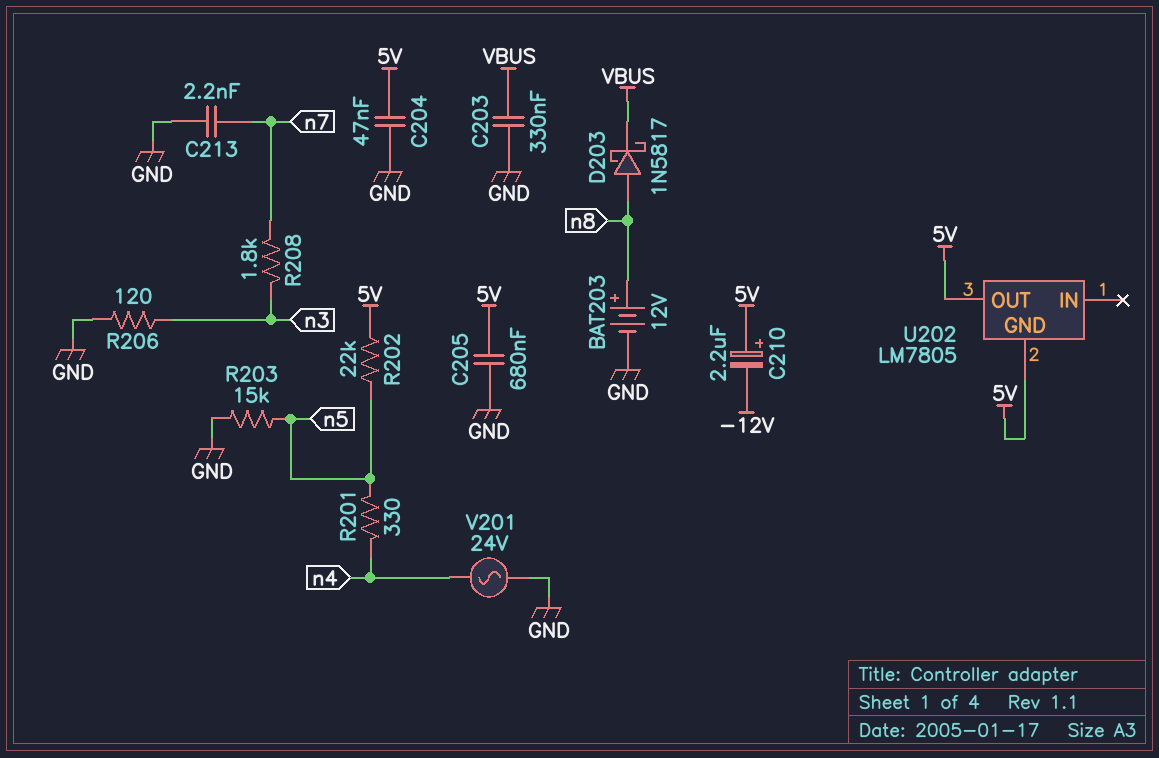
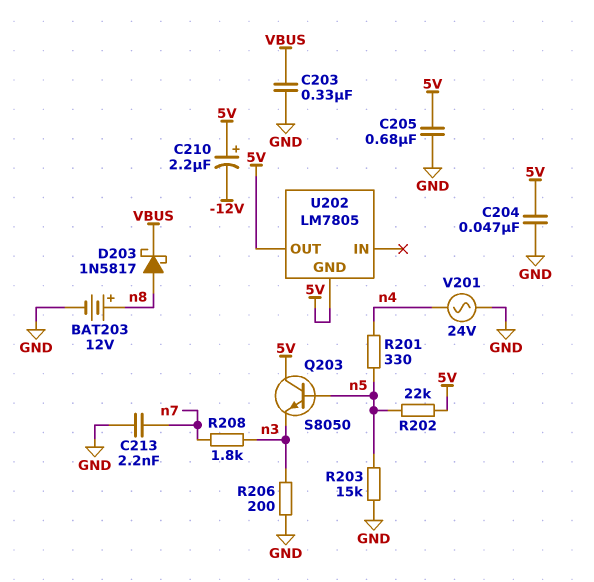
Q203: none -> NPN S8050 (B n5, C 5V, E n3)
R206: 120 (GND, n3) -> 200 (GND, n3)

